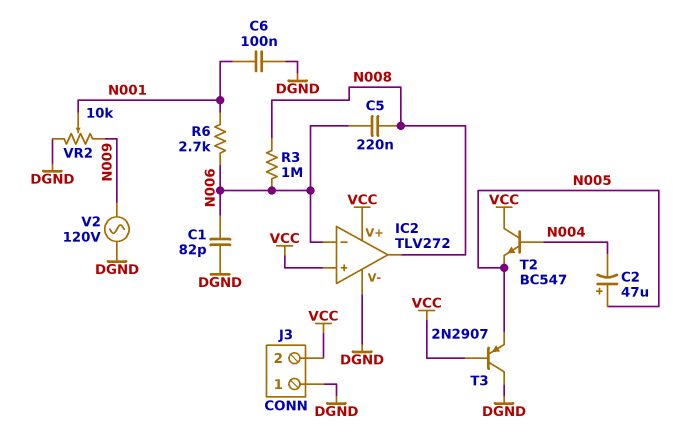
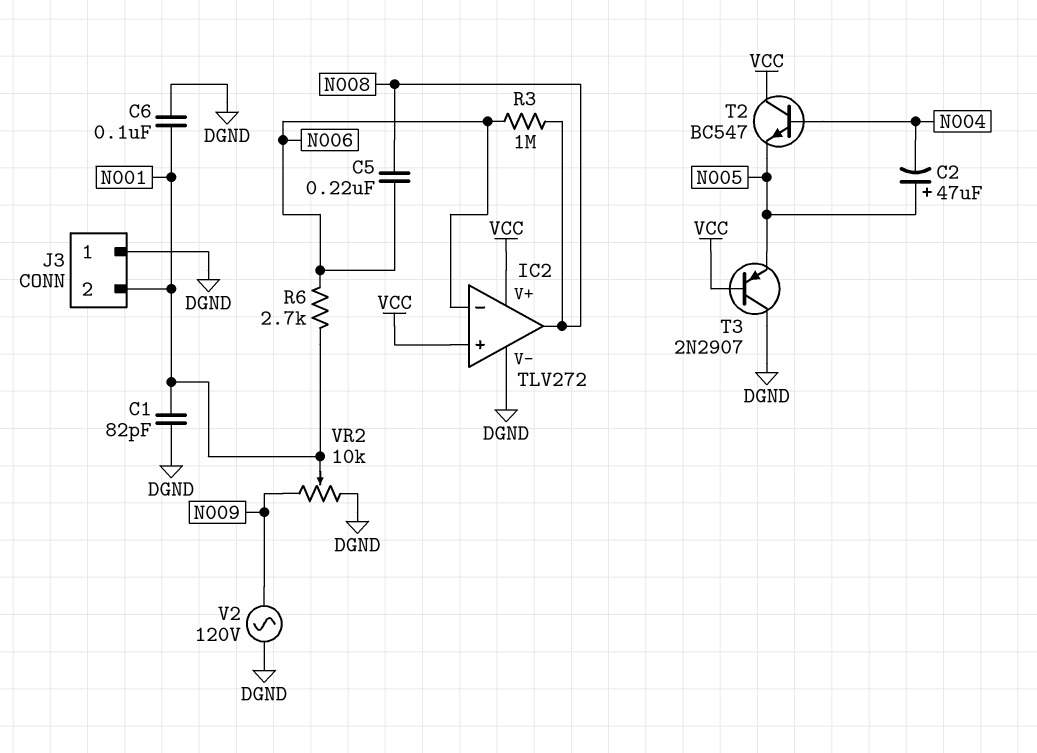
C1: 82pF (DGND, N006) -> 82pF (DGND, N001)
J3 pin 2: VCC -> N001

